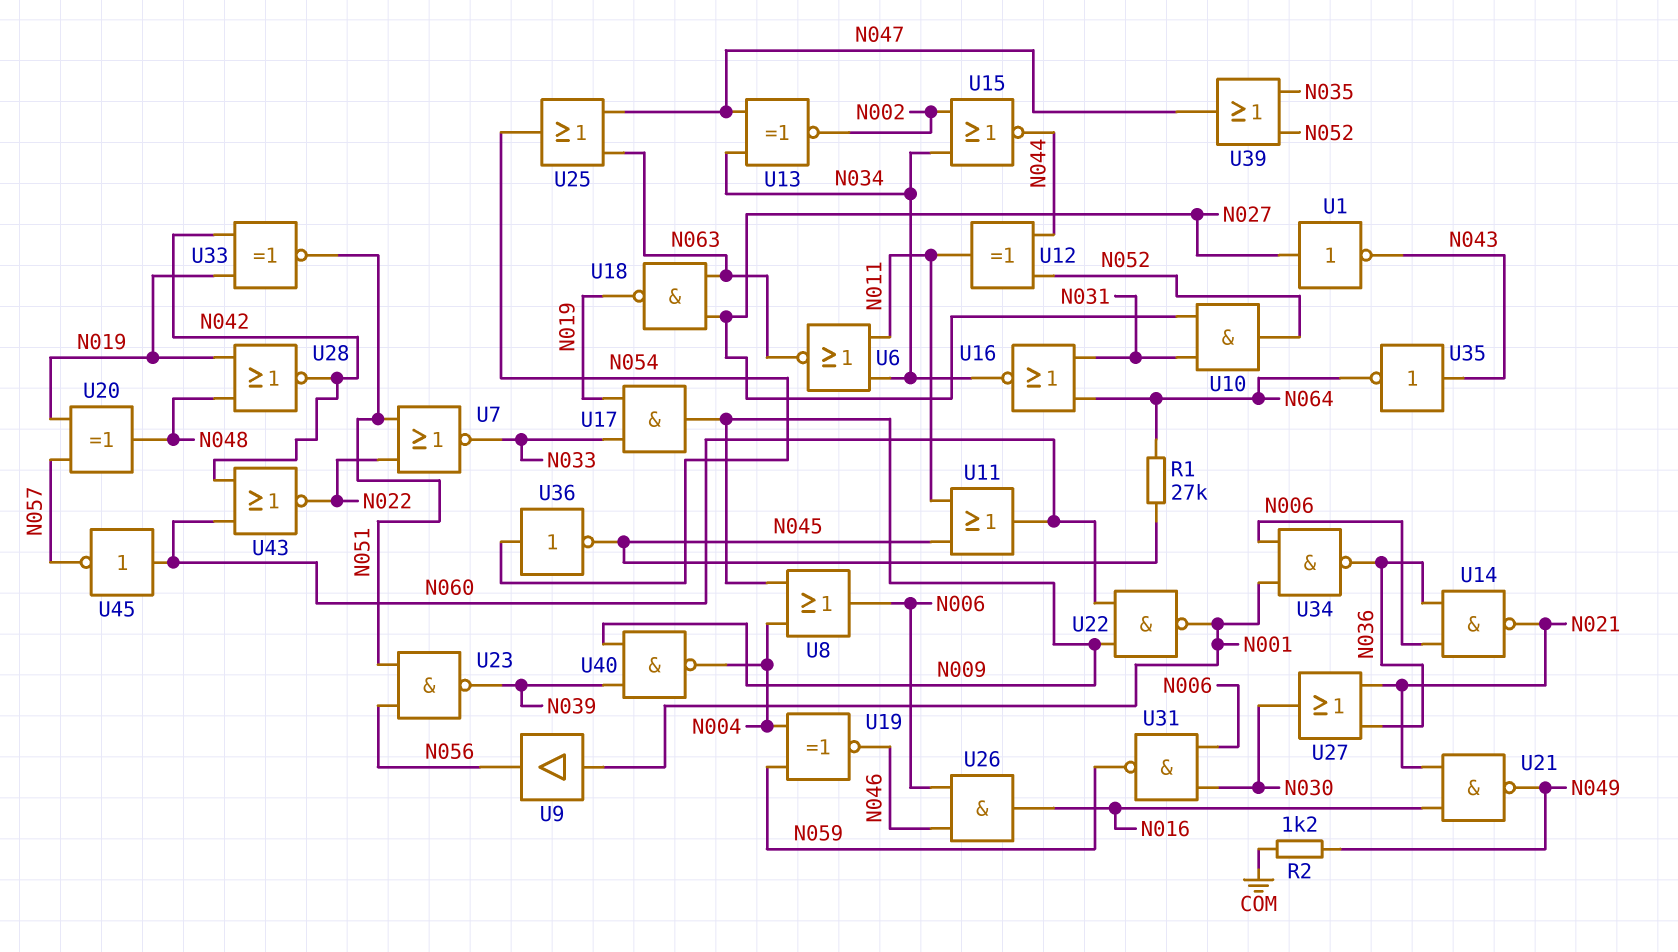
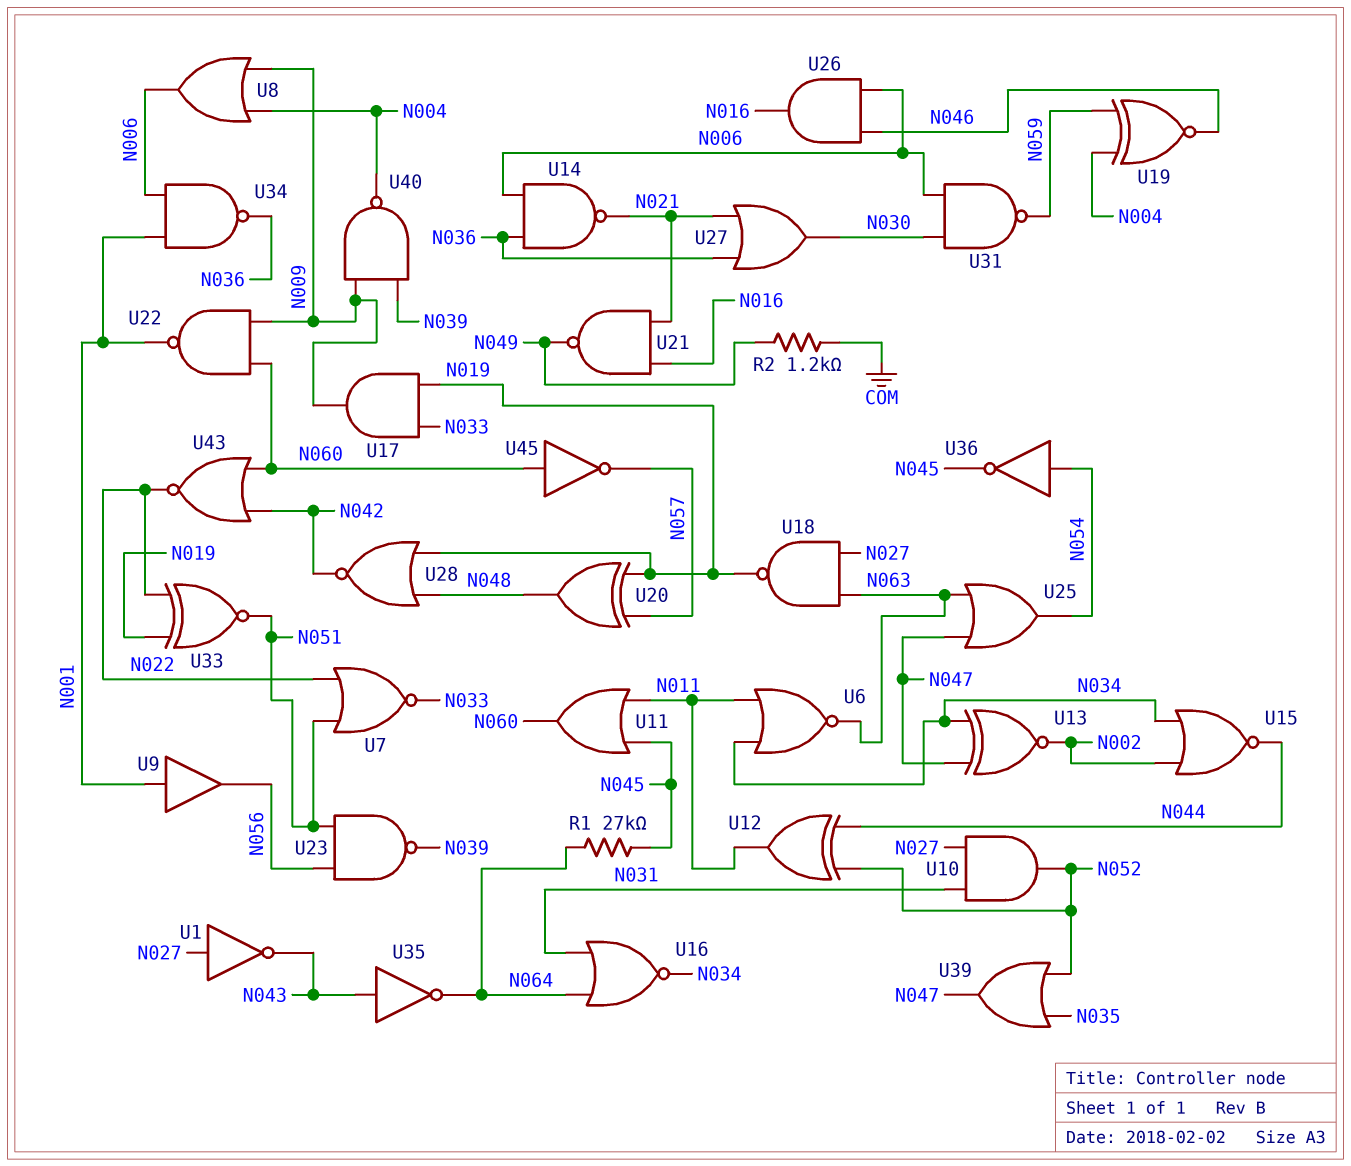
U33: XNOR (in N019, in N042, out N051) -> XNOR (in N019, in N022, out N051)

